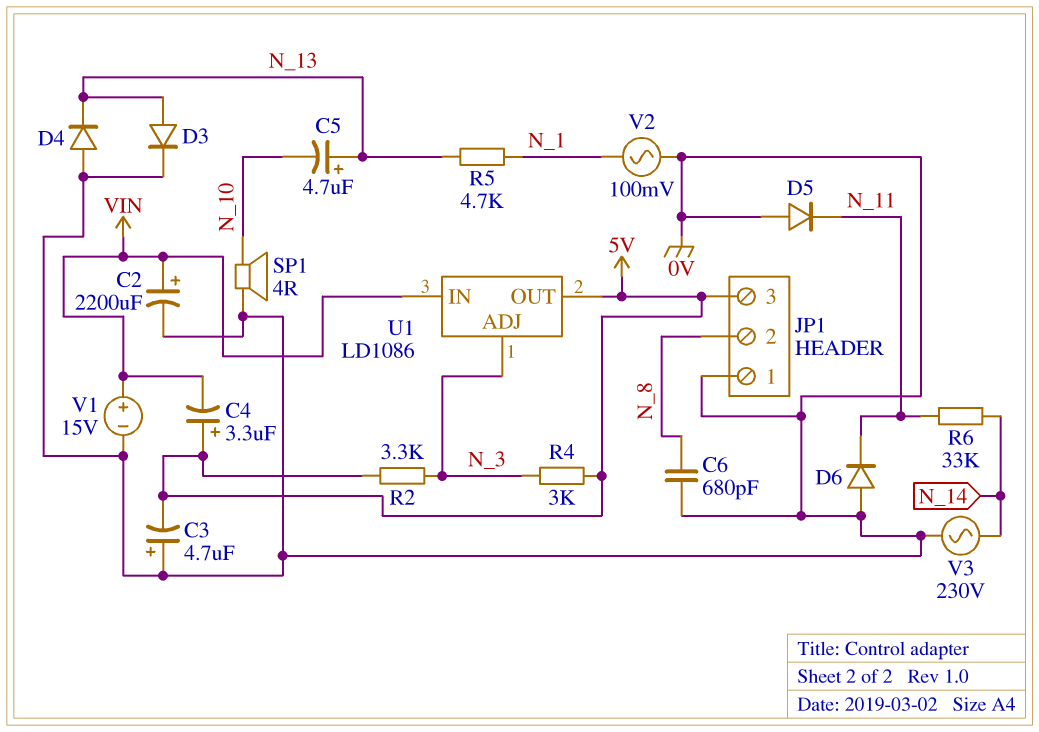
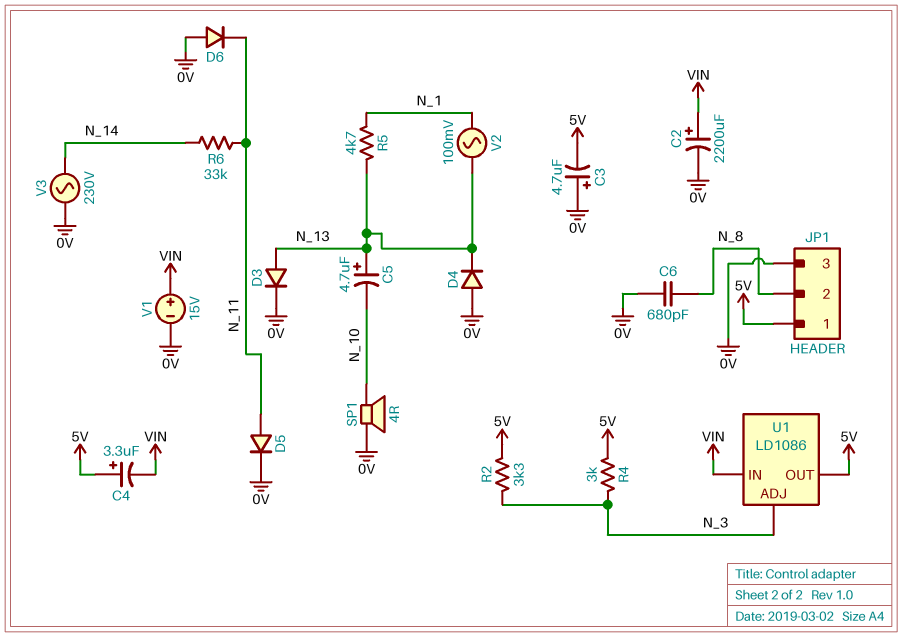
D5: diode (A 0V, K N_11) -> diode (A N_11, K 0V)
JP1 pin 1: 0V -> 5V
JP1 pin 3: 5V -> 0V
V2: AC 100mV (0V, N_1) -> AC 100mV (N_1, N_13)

